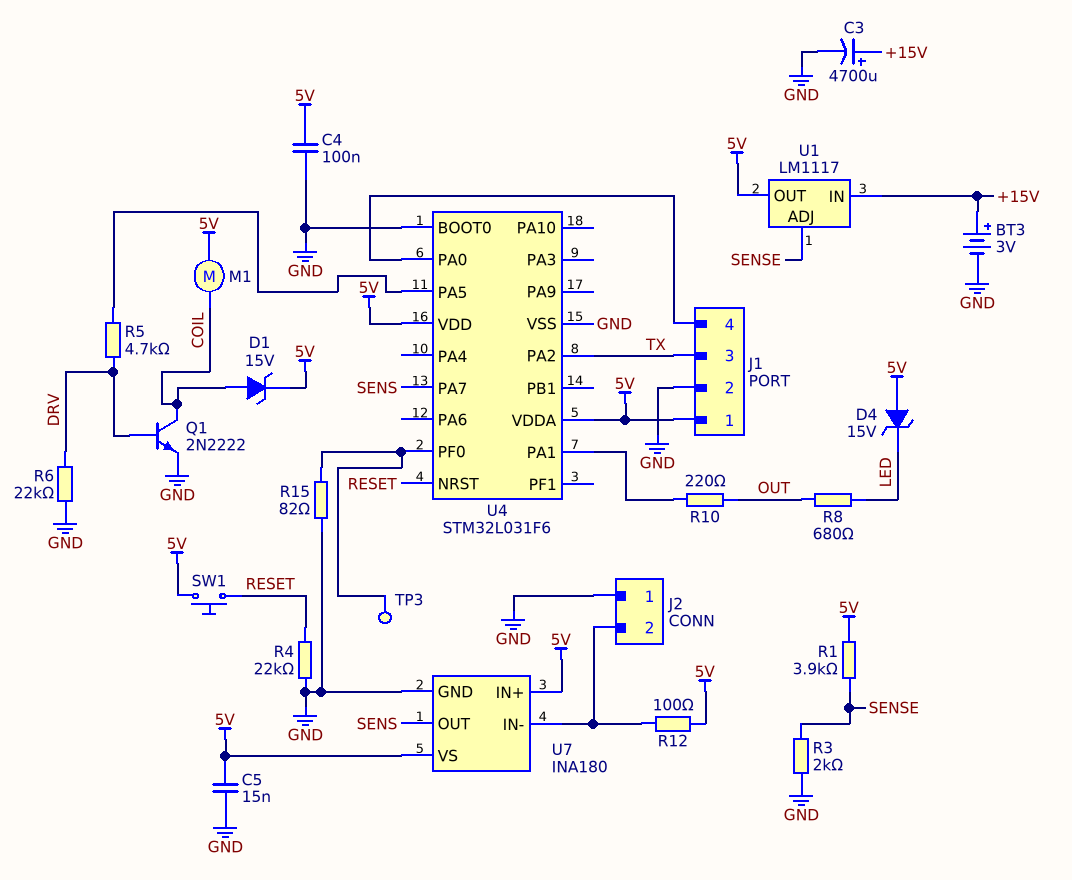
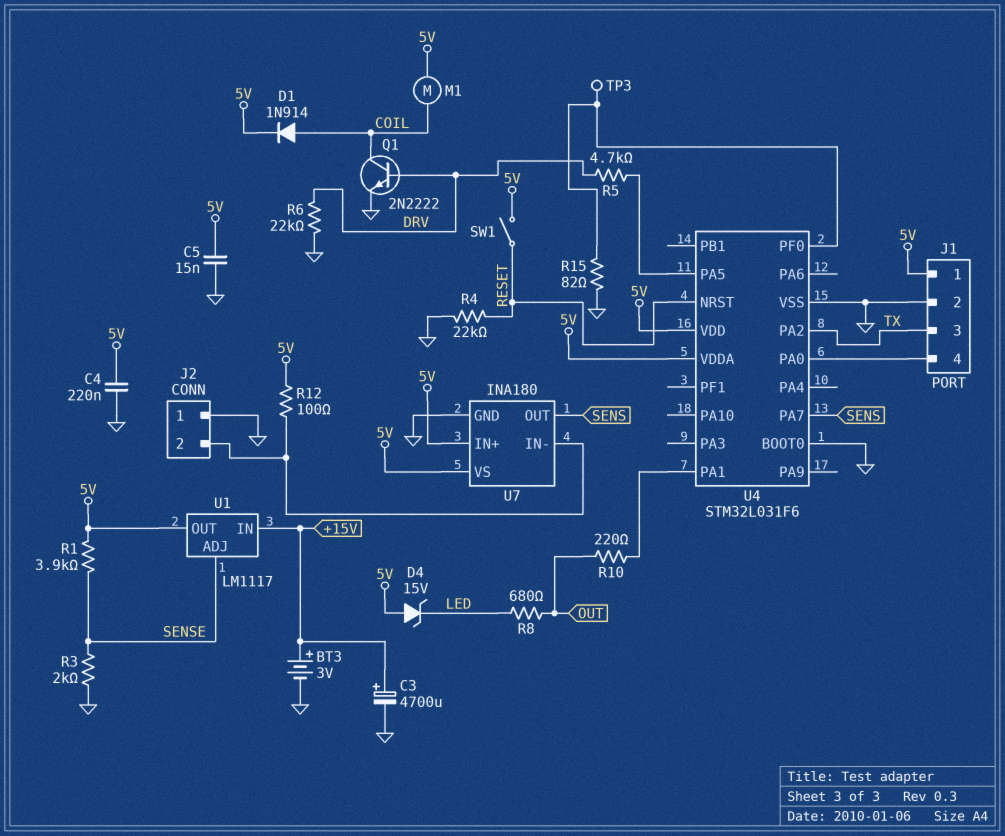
C4: 100nF (5V, GND) -> 220nF (5V, GND)
D1: zener 15V (A COIL, K 5V) -> diode 1N914 (A COIL, K 5V)
SW1: button (5V, RESET) -> switch (5V, RESET)

